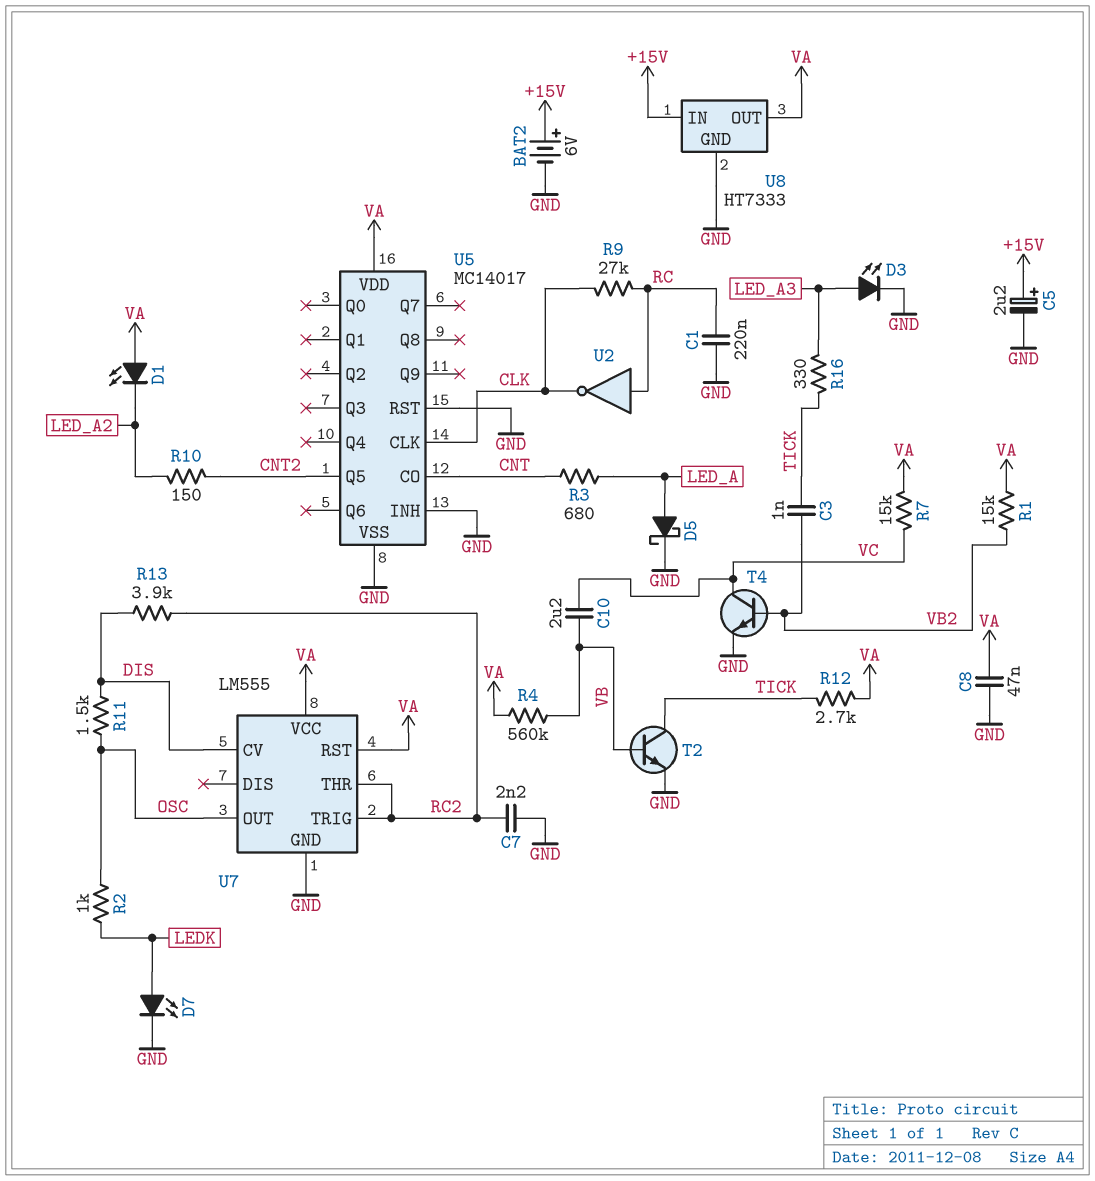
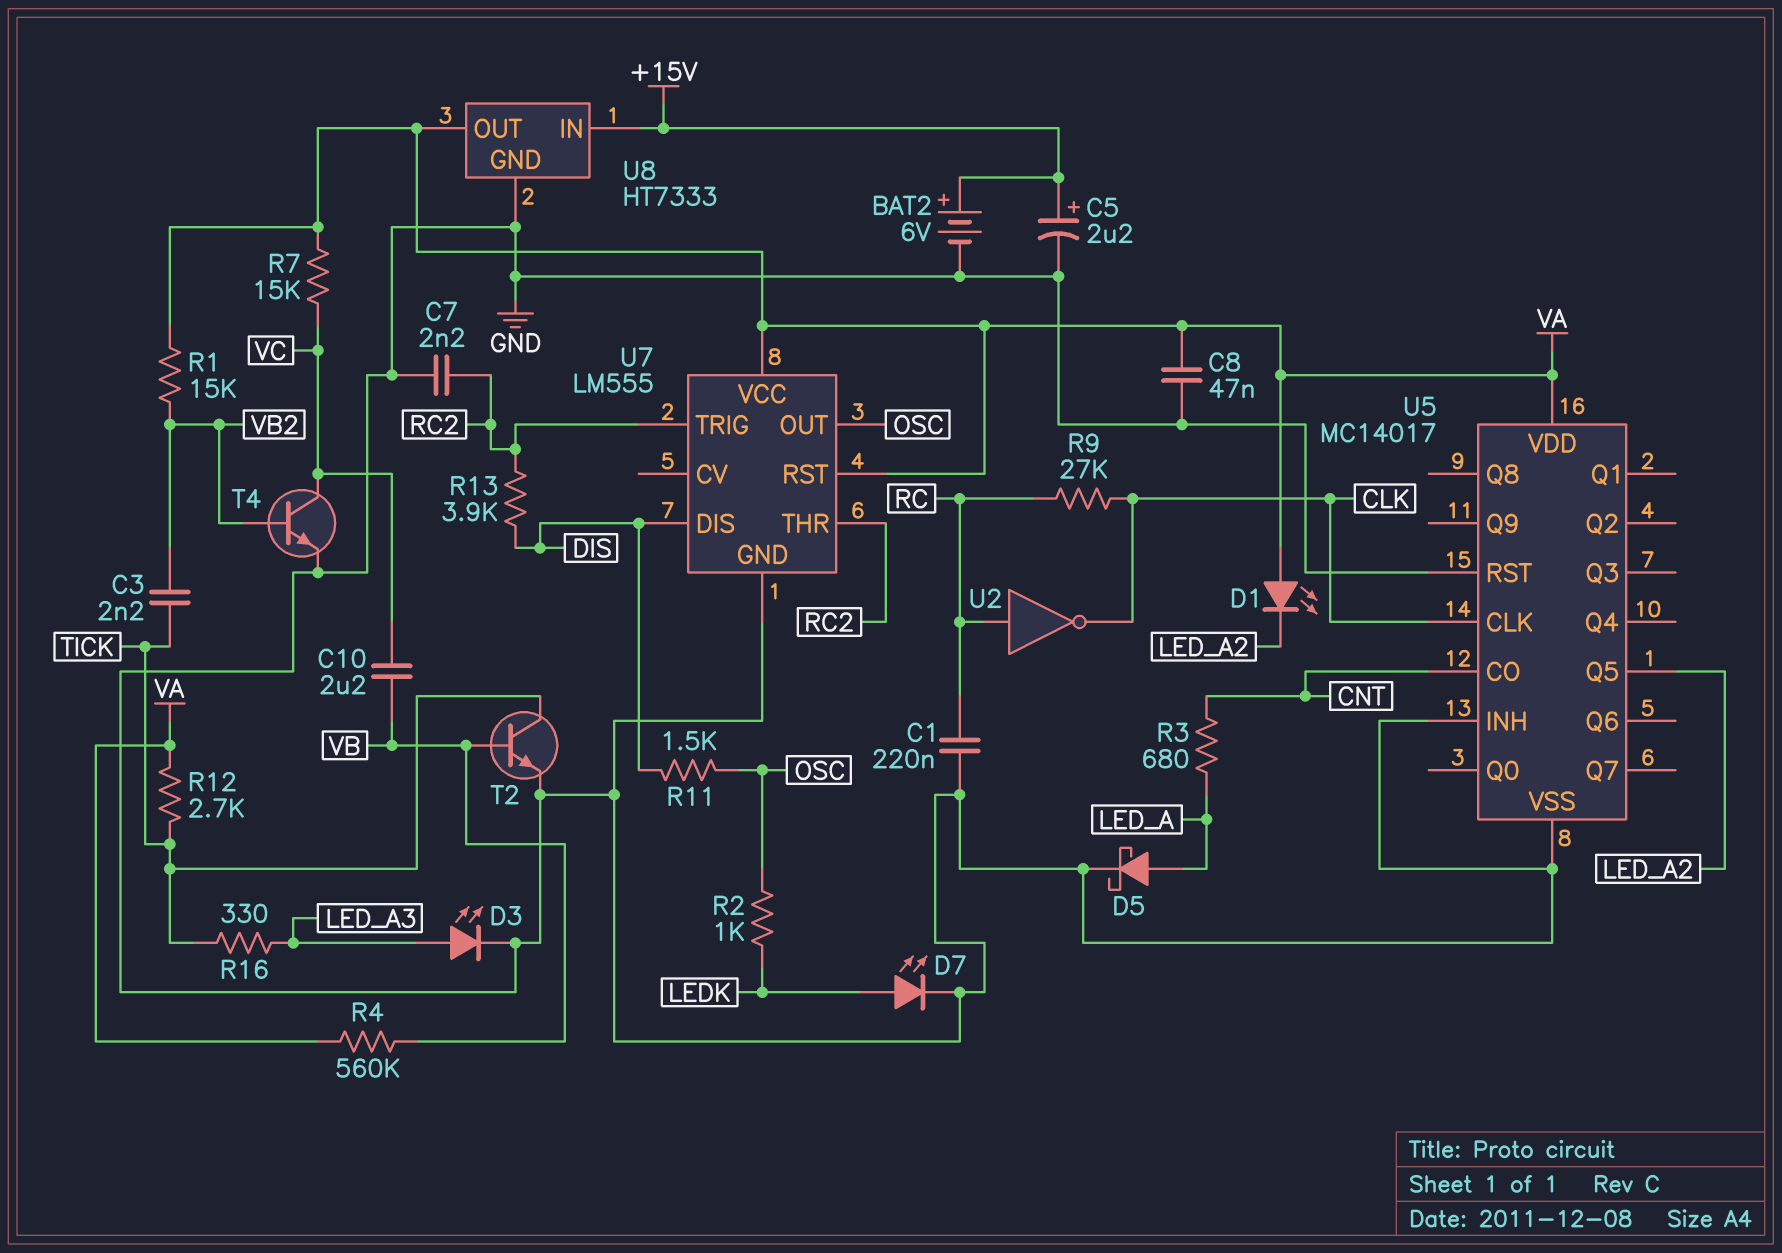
C3: 1nF (TICK, VB2) -> 2.2nF (TICK, VB2)
R10: 150 (CNT2, LED_A2) -> none
U5 pin Q5: CNT2 -> LED_A2
U7 pin CV: DIS -> none
U7 pin DIS: none -> DIS

